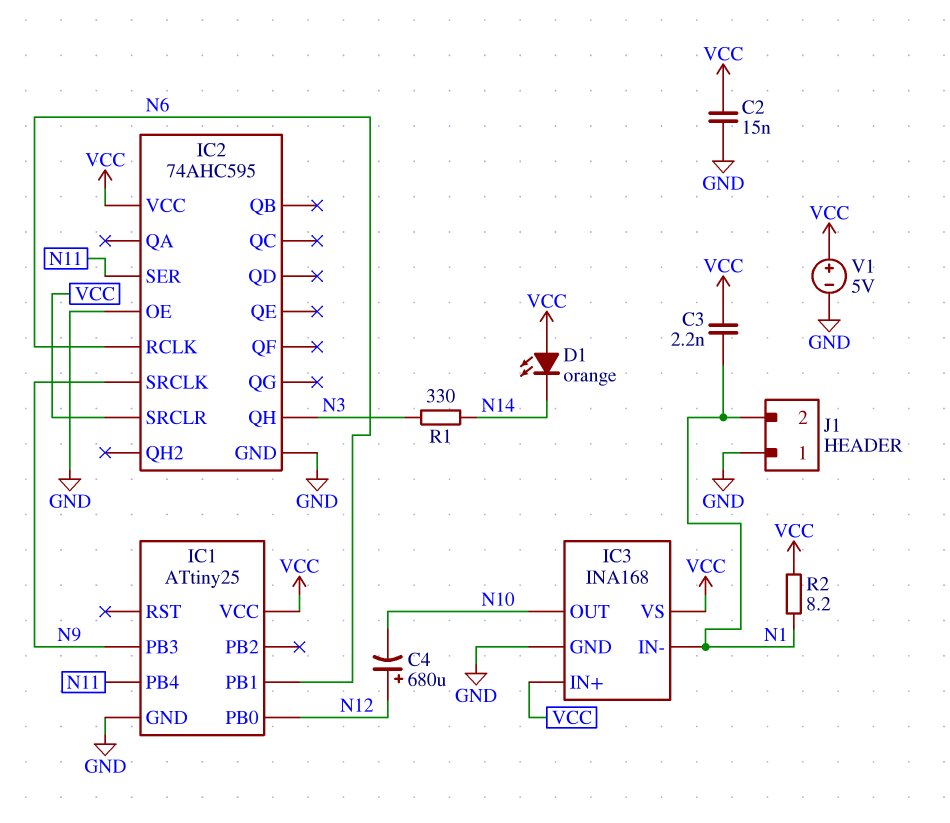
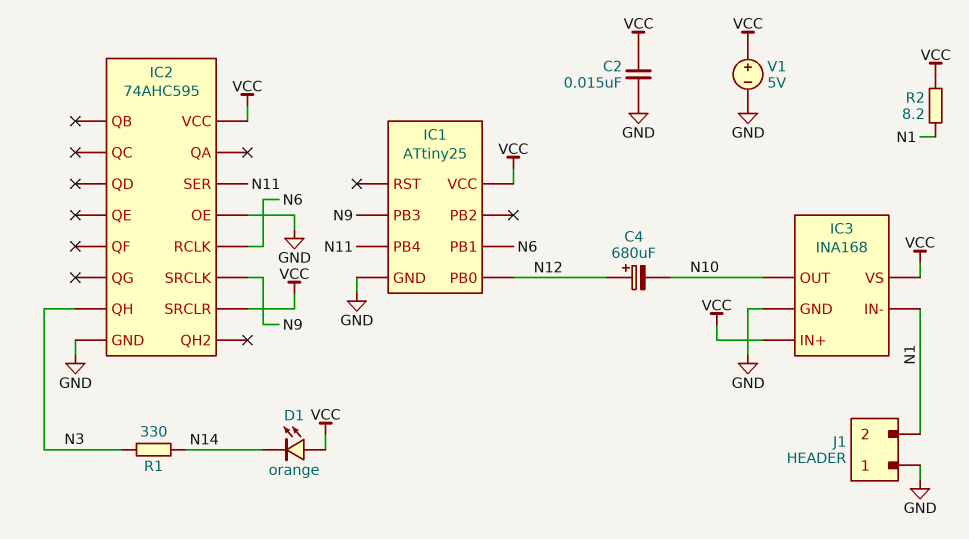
C3: 2.2nF (N1, VCC) -> none

